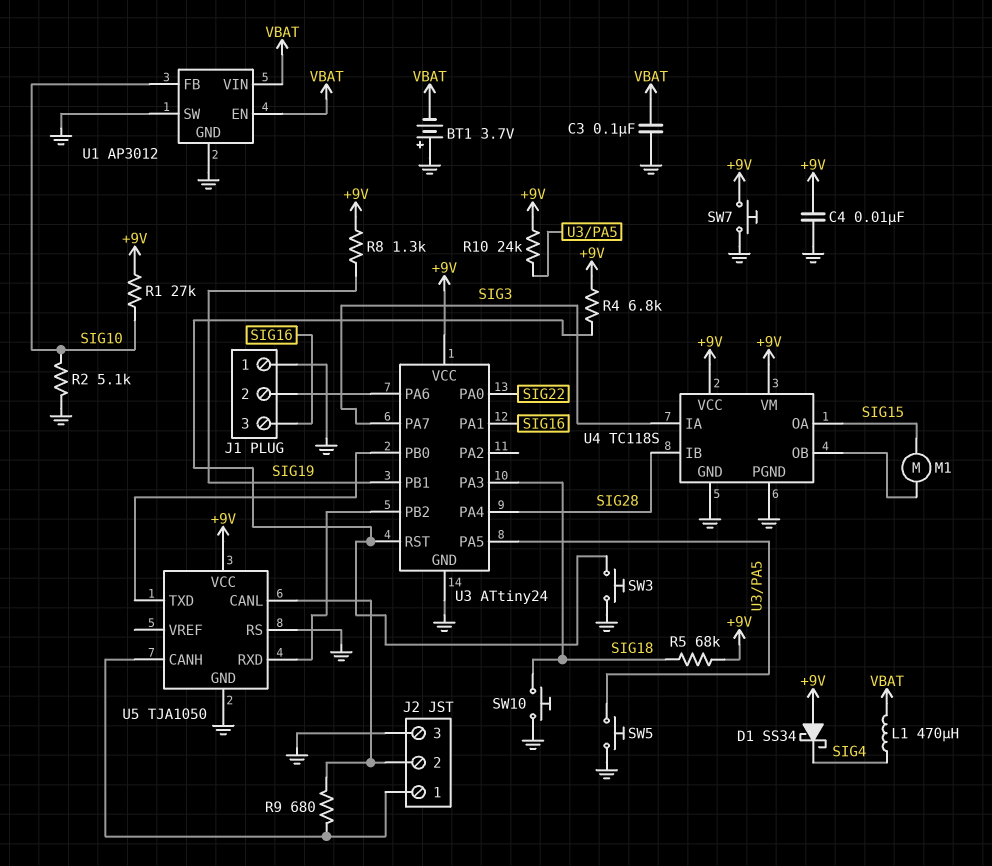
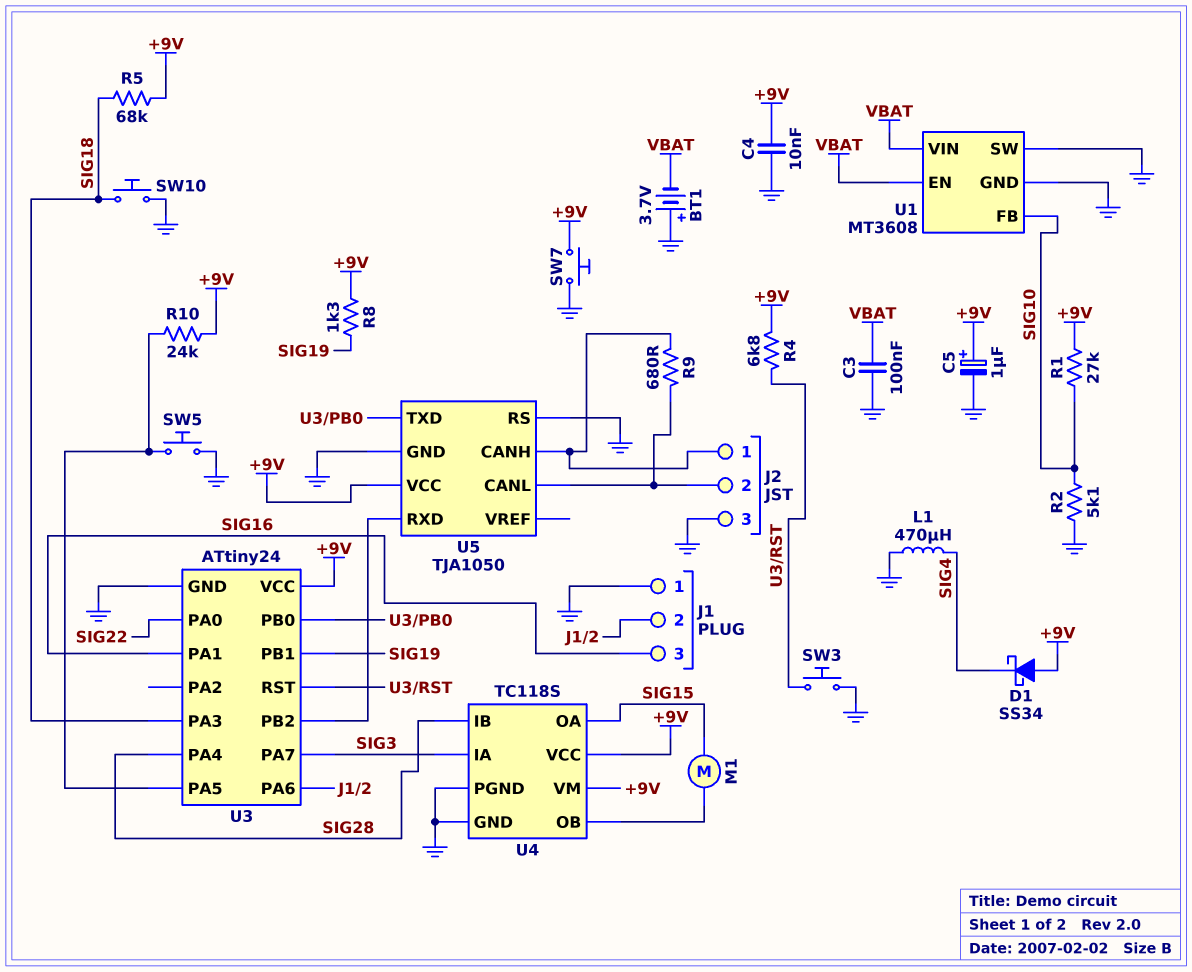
C5: none -> 1uF (plus +9V, minus GND)
L1: 470uH (SIG4, VBAT) -> 470uH (GND, SIG4)
U1: AP3012 -> MT3608

